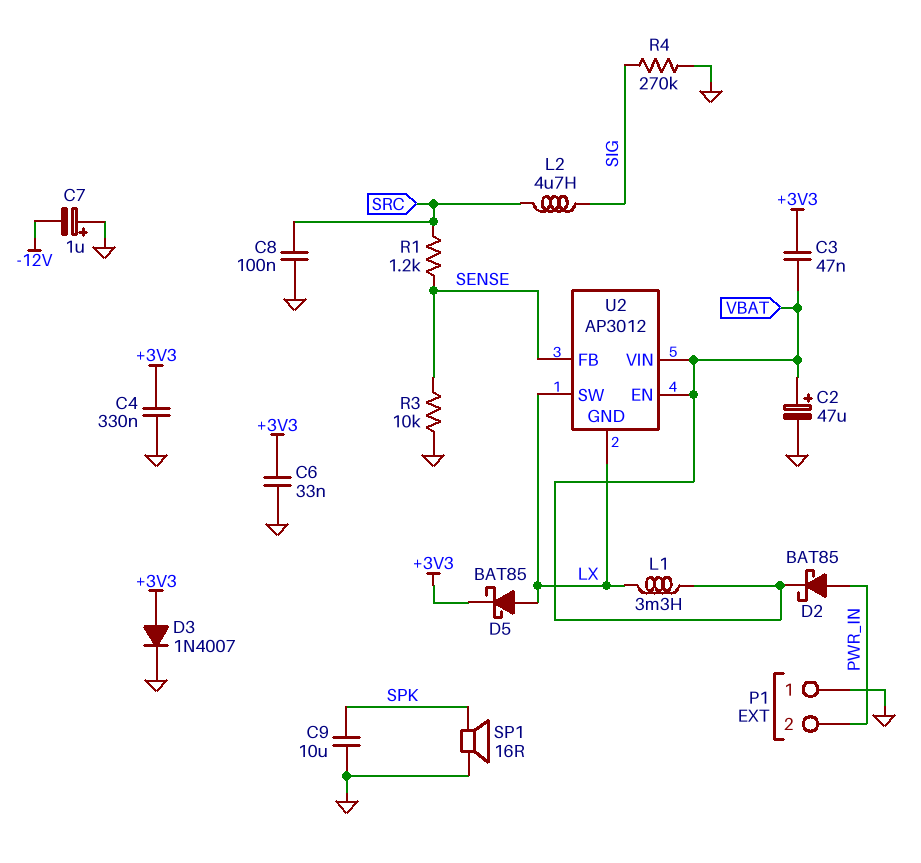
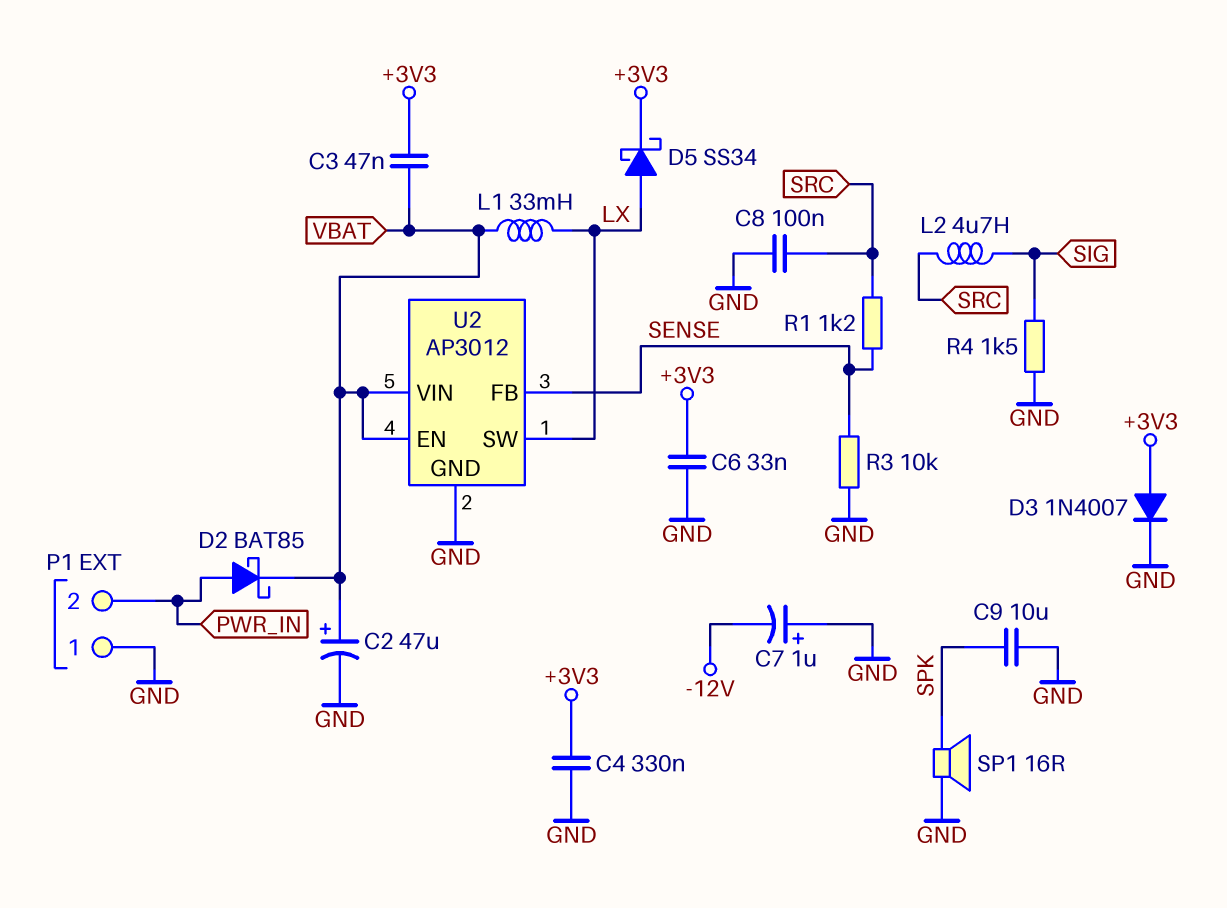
D5: schottky BAT85 (A LX, K +3V3) -> schottky SS34 (A LX, K +3V3)
L1: 3.3mH (LX, VBAT) -> 33mH (LX, VBAT)
R4: 270k (GND, SIG) -> 1.5k (GND, SIG)
U2 pin GND: LX -> GND

